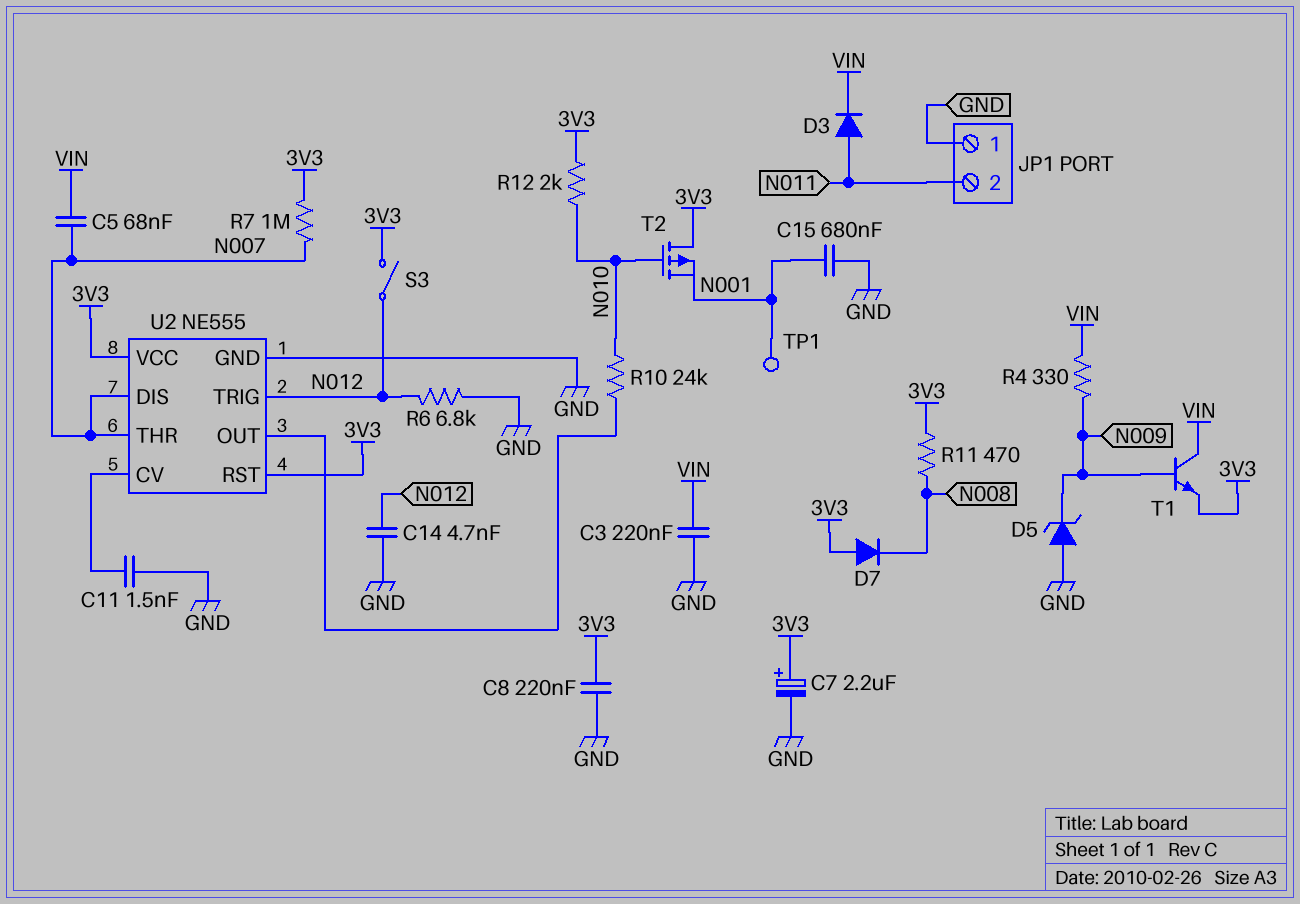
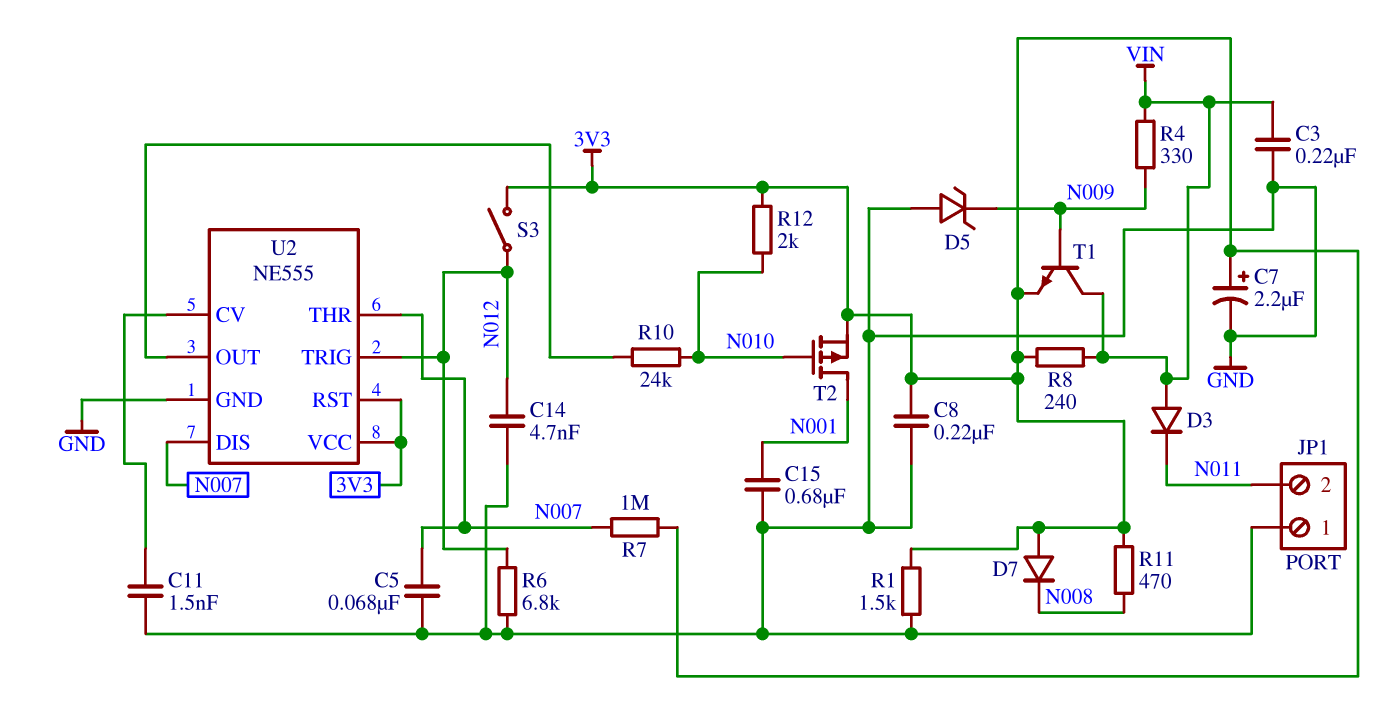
C5: 68nF (N007, VIN) -> 68nF (GND, N007)
D3: diode (A N011, K VIN) -> diode (A VIN, K N011)
R1: none -> 1.5k (3V3, GND)
R8: none -> 240 (3V3, VIN)
T2: PMOS (G N010, D 3V3, S N001) -> PMOS (G N010, D N001, S 3V3)
TP1: test point (N001) -> none

